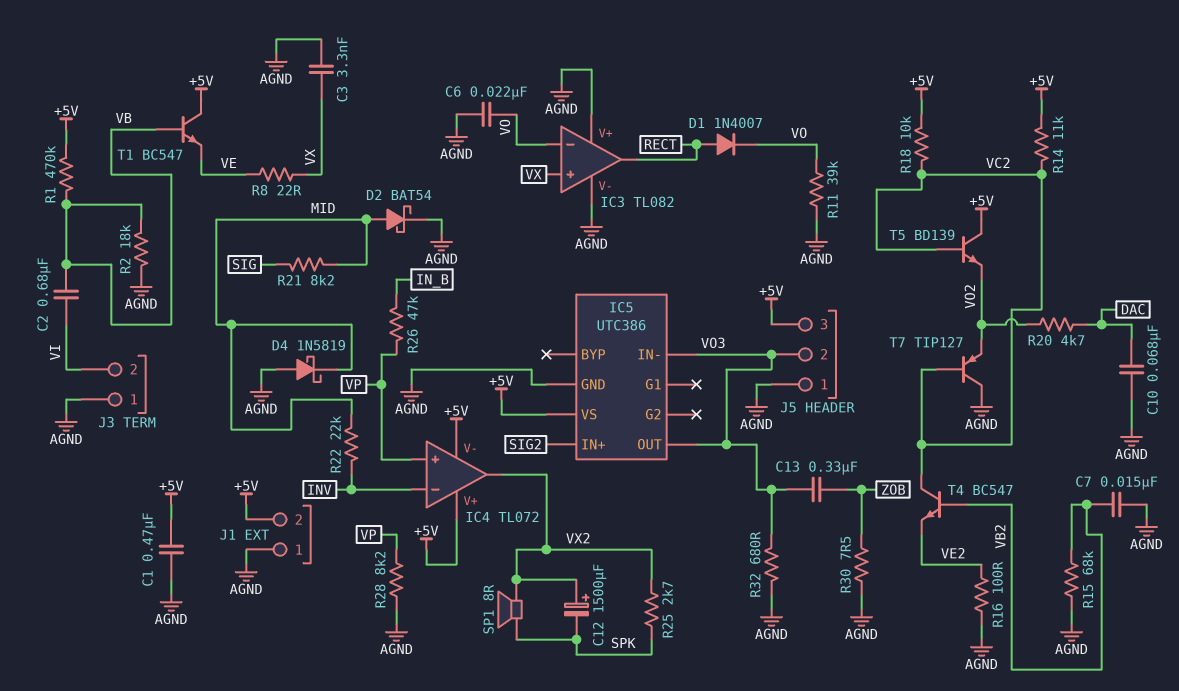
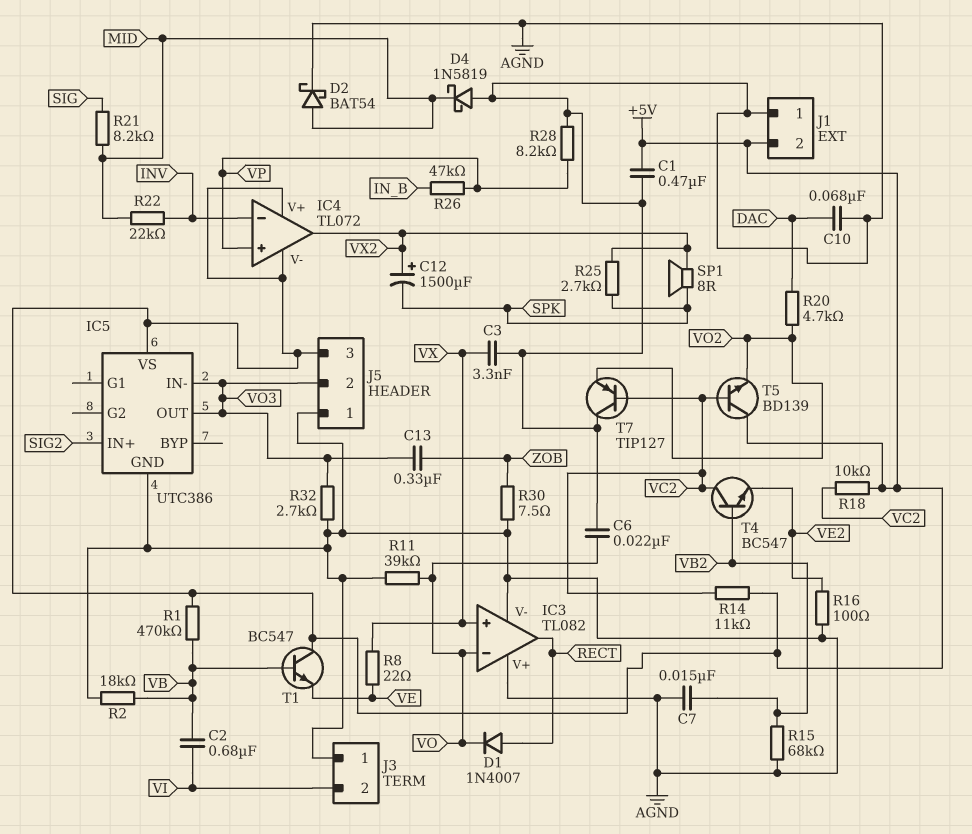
R32: 680 (AGND, VO3) -> 2.7k (AGND, VO3)

